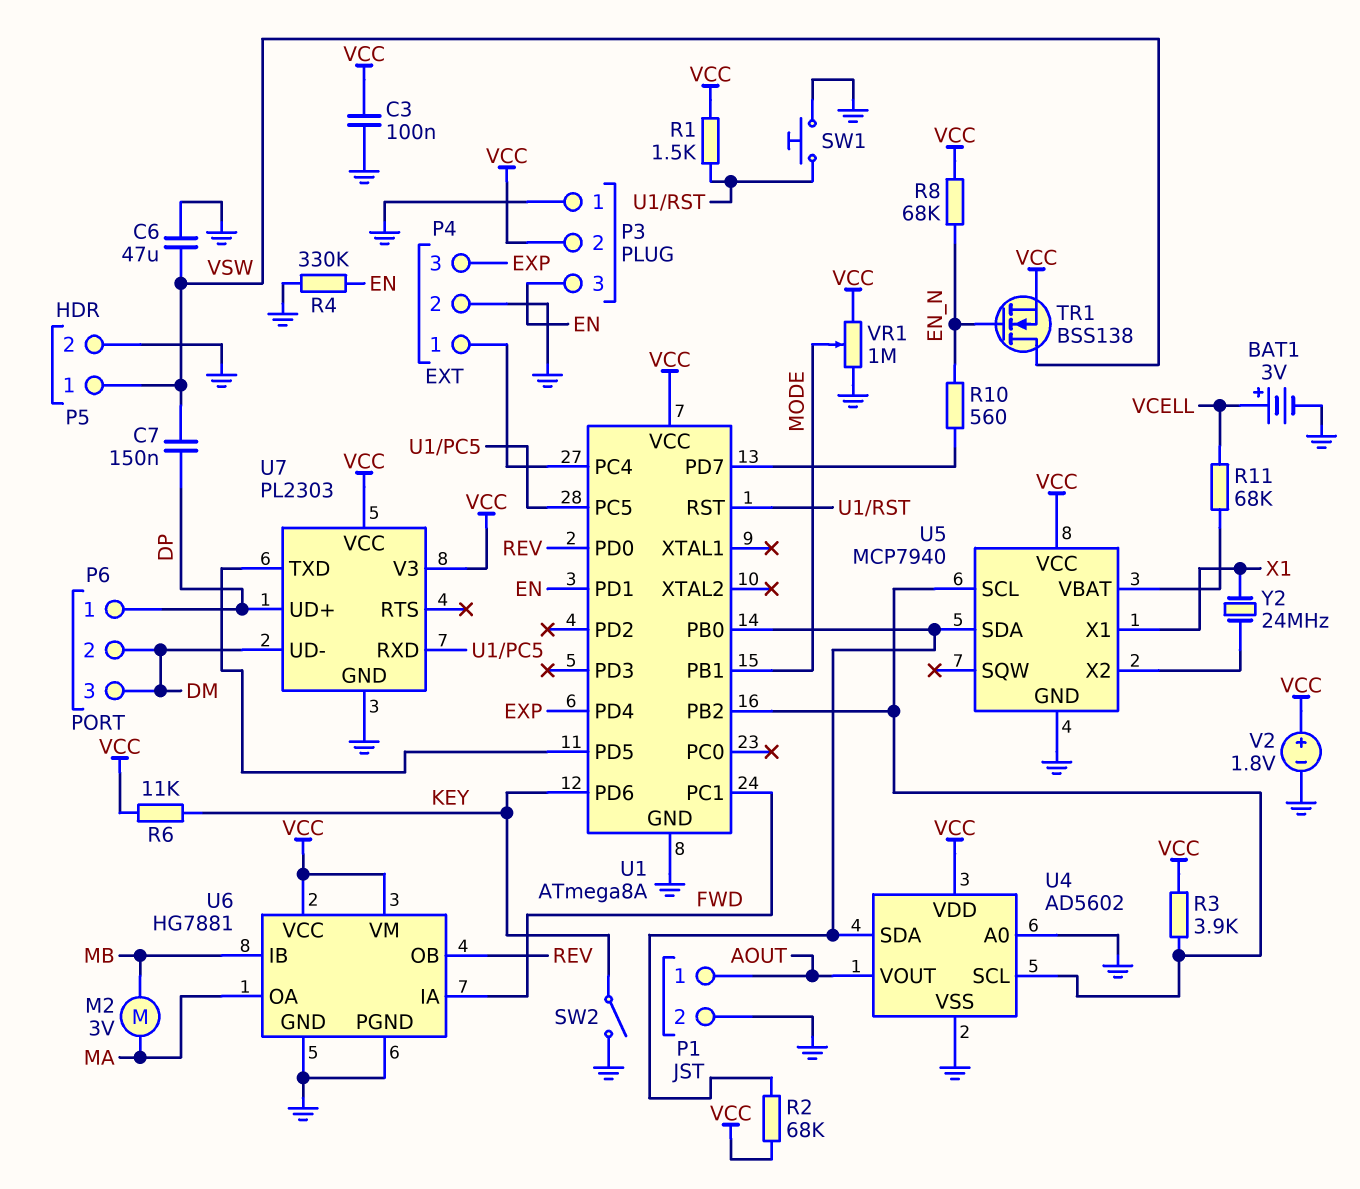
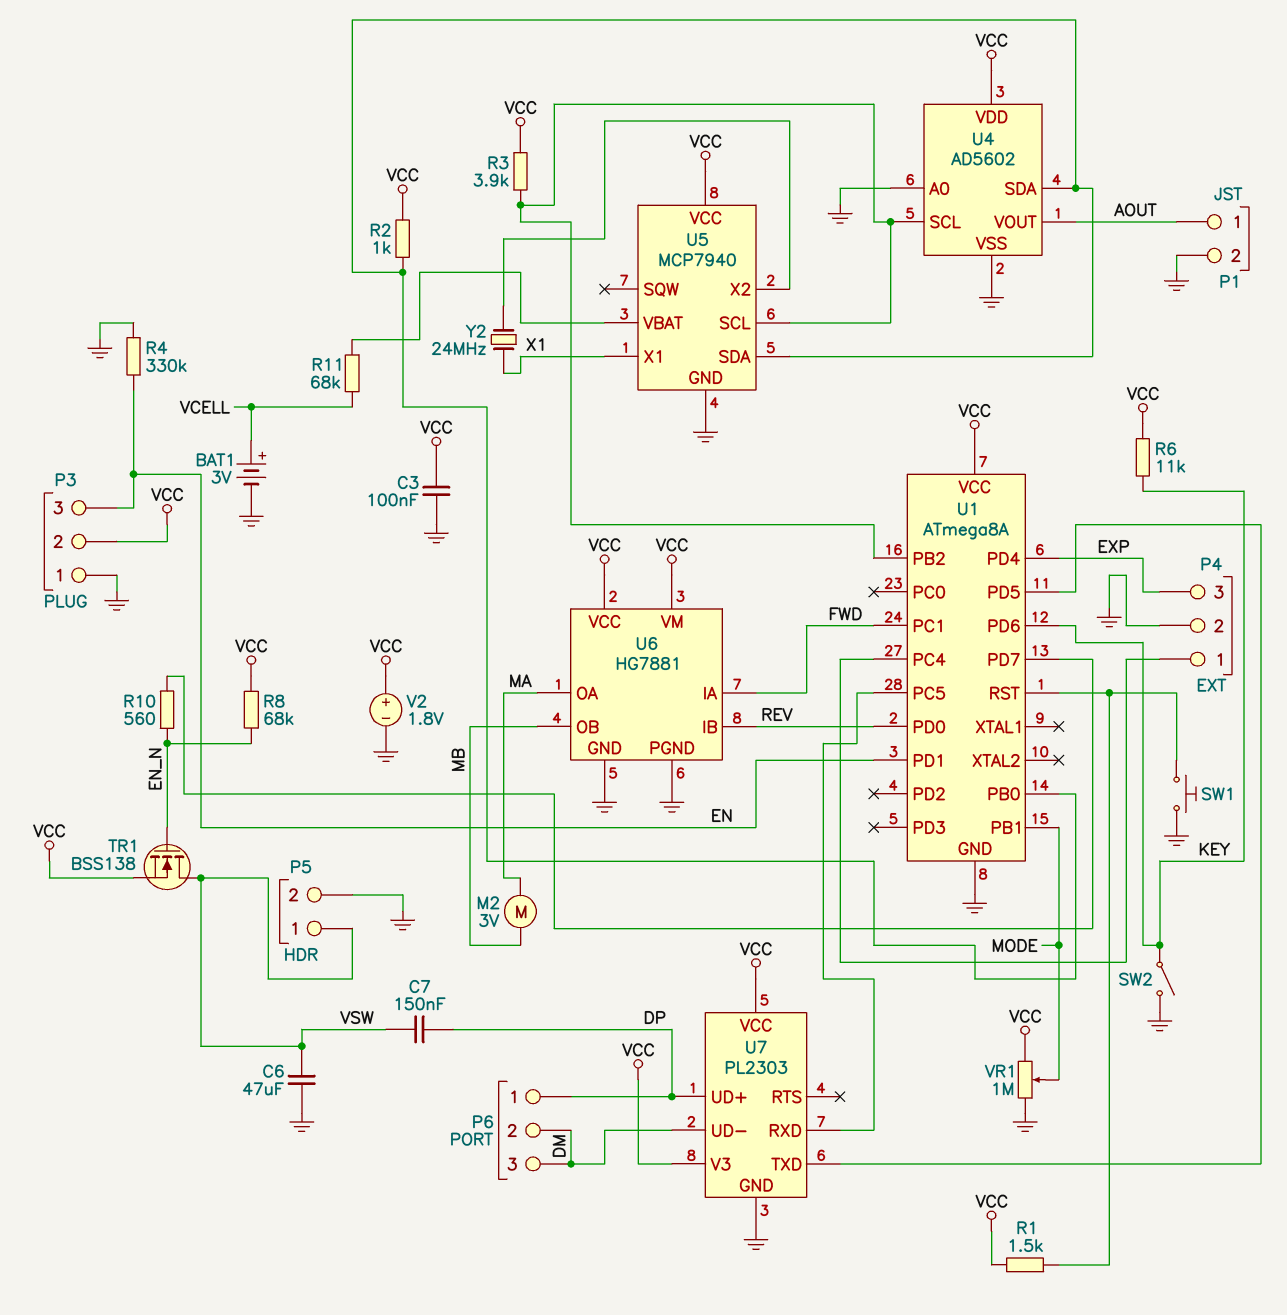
R2: 68k (U1/PB0, VCC) -> 1k (U1/PB0, VCC)
U6 pin IB: MB -> REV
U6 pin OB: REV -> MB

